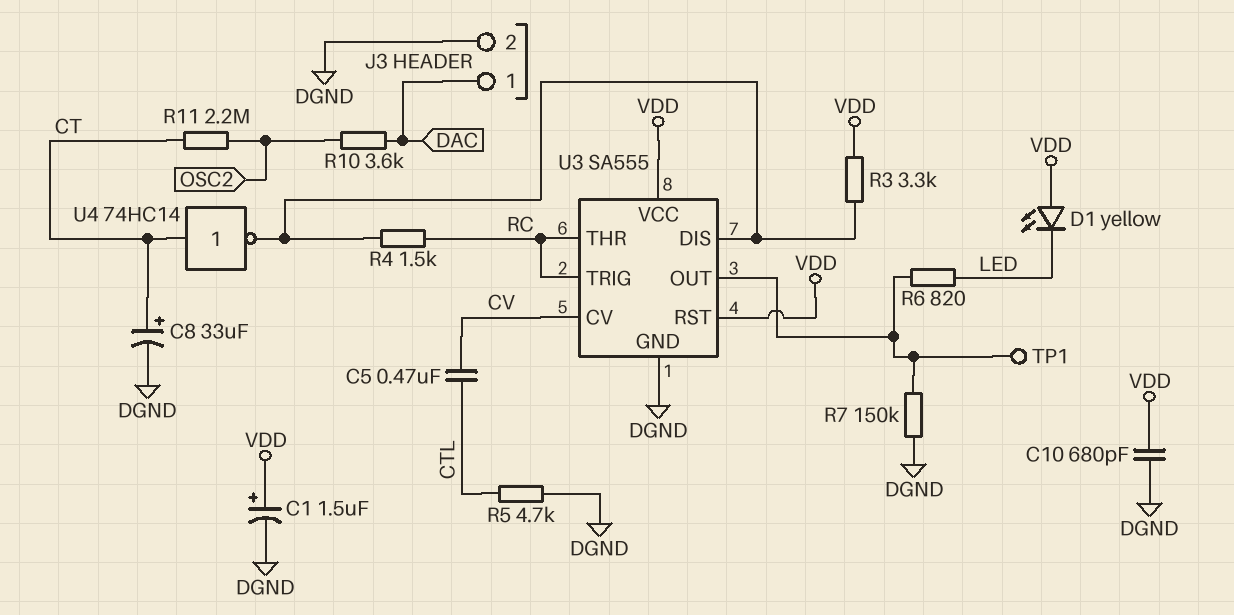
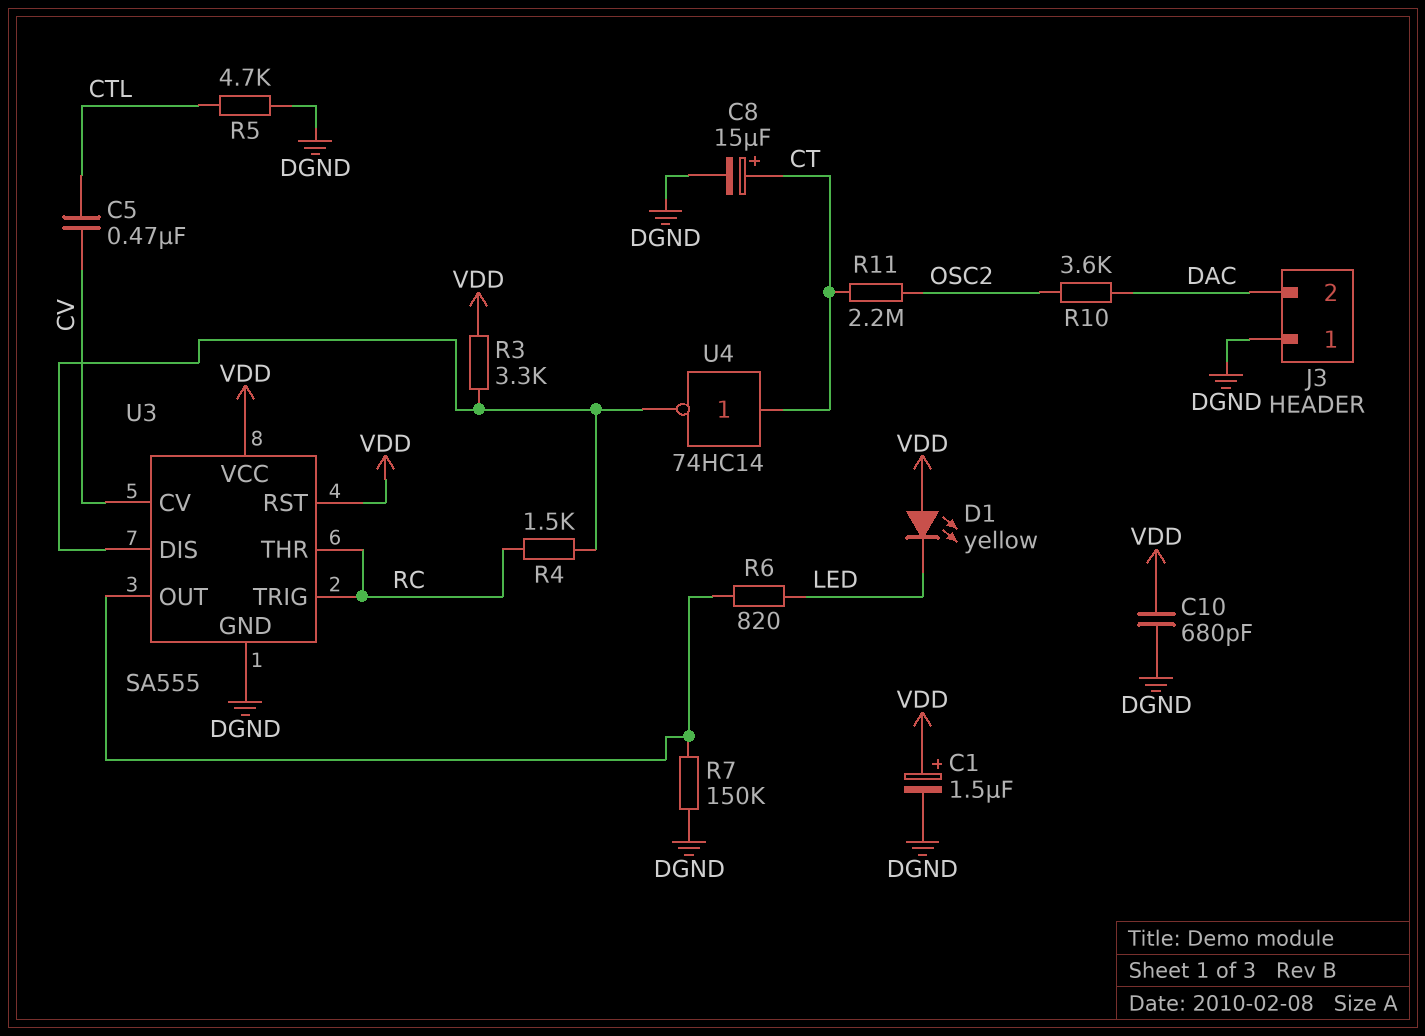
C8: 33uF (plus CT, minus DGND) -> 15uF (plus CT, minus DGND)
J3 pin 1: DAC -> DGND
J3 pin 2: DGND -> DAC
TP1: test point (U3/OUT) -> none

